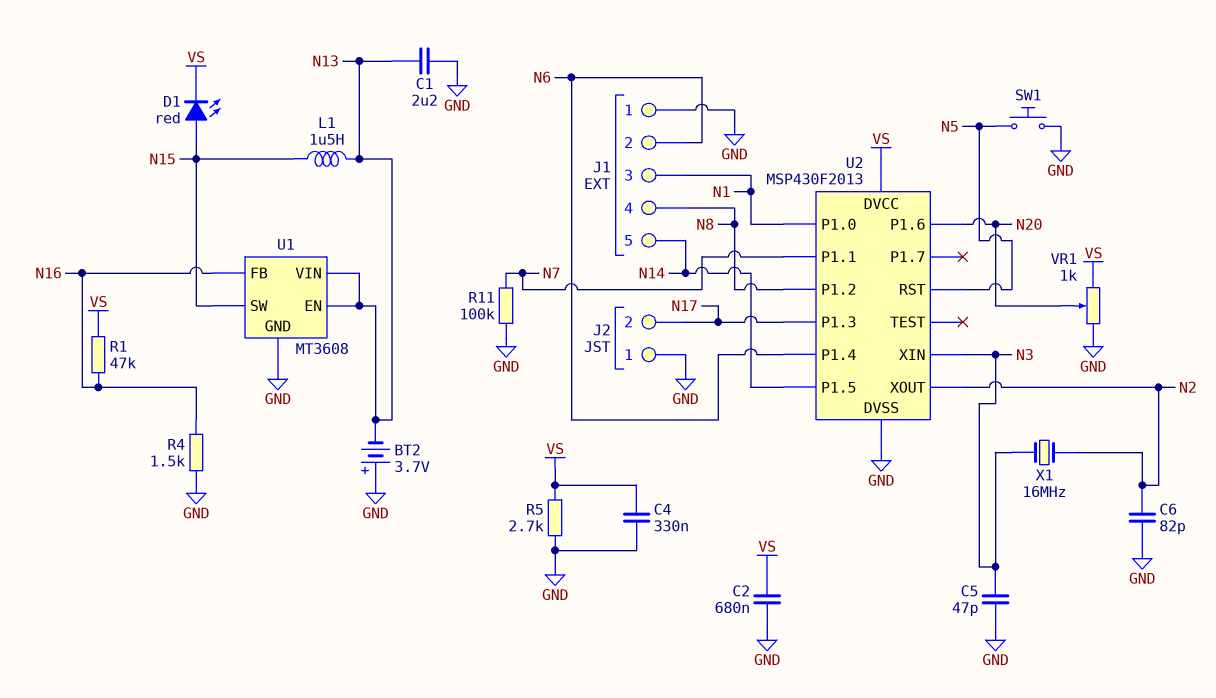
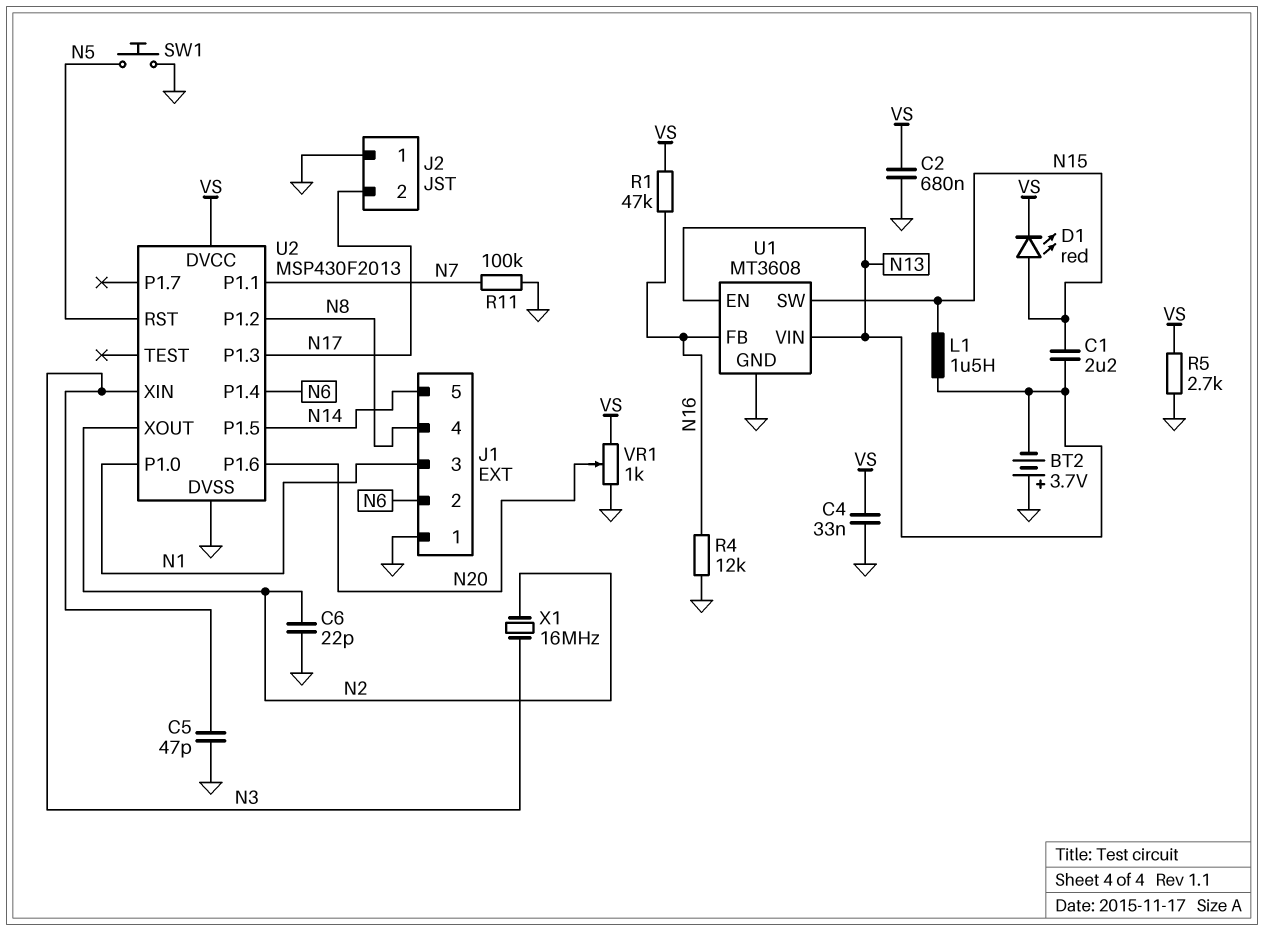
C1: 2.2uF (GND, N13) -> 2.2uF (N13, N15)
C4: 330nF (GND, VS) -> 33nF (GND, VS)
C6: 82pF (GND, N2) -> 22pF (GND, N2)
R4: 1.5k (GND, N16) -> 12k (GND, N16)

